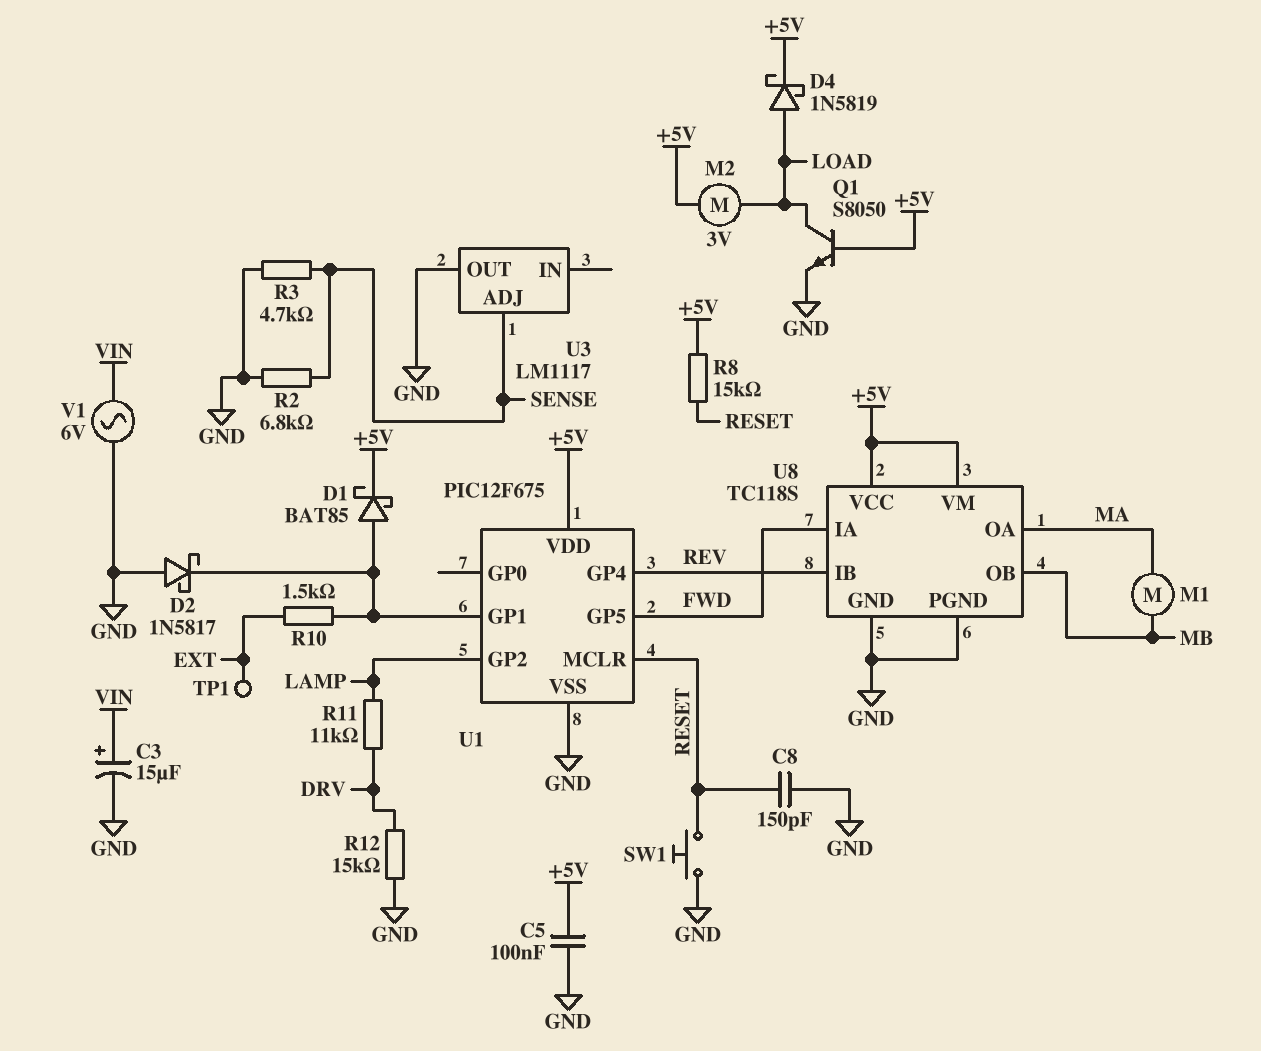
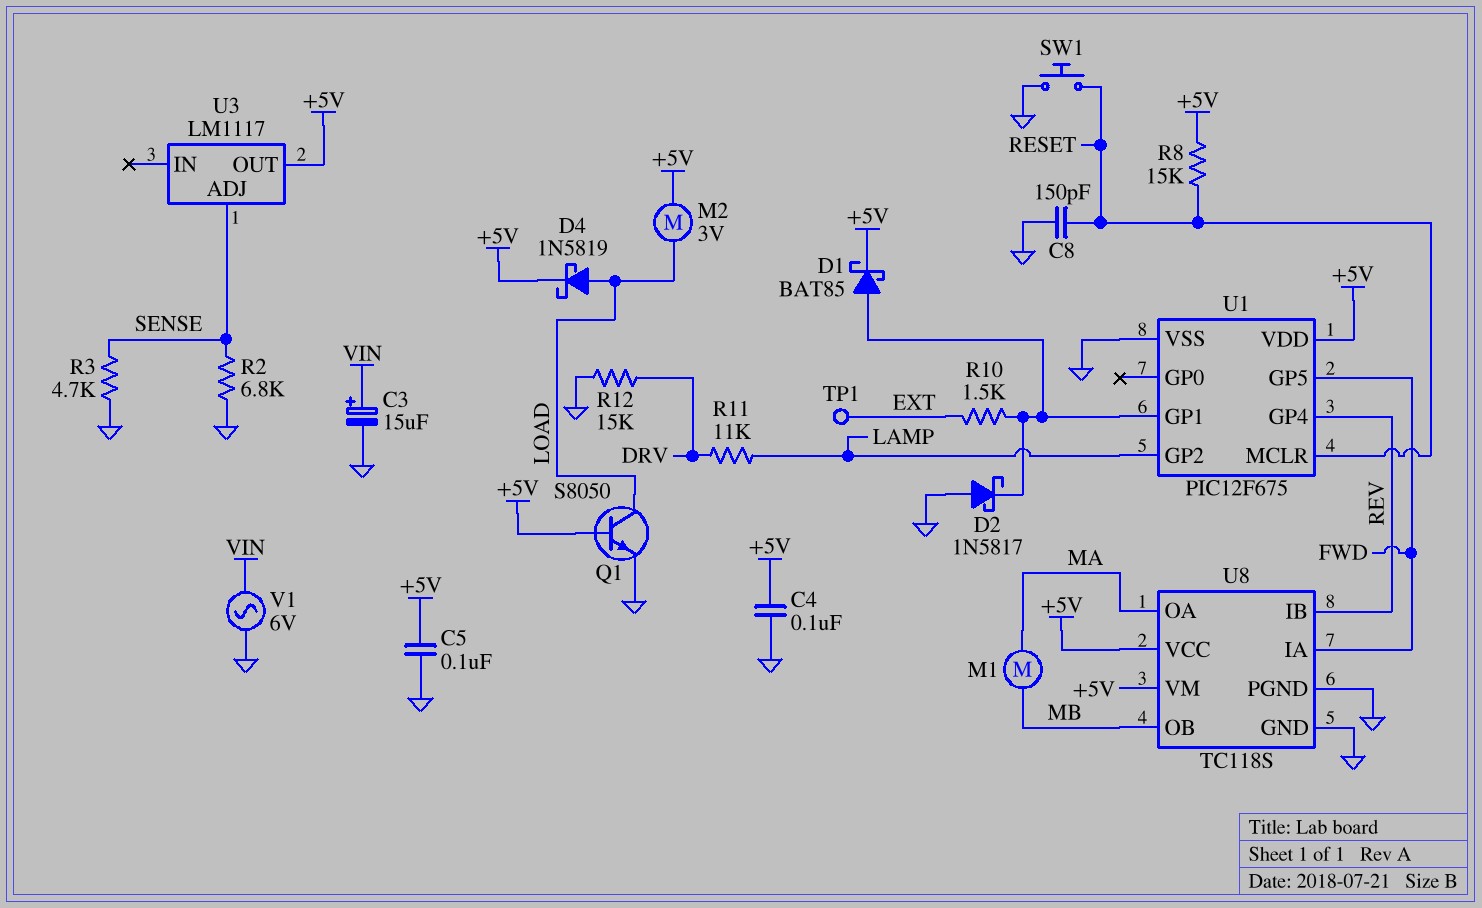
C4: none -> 100nF (+5V, GND)
U3 pin OUT: GND -> +5V

